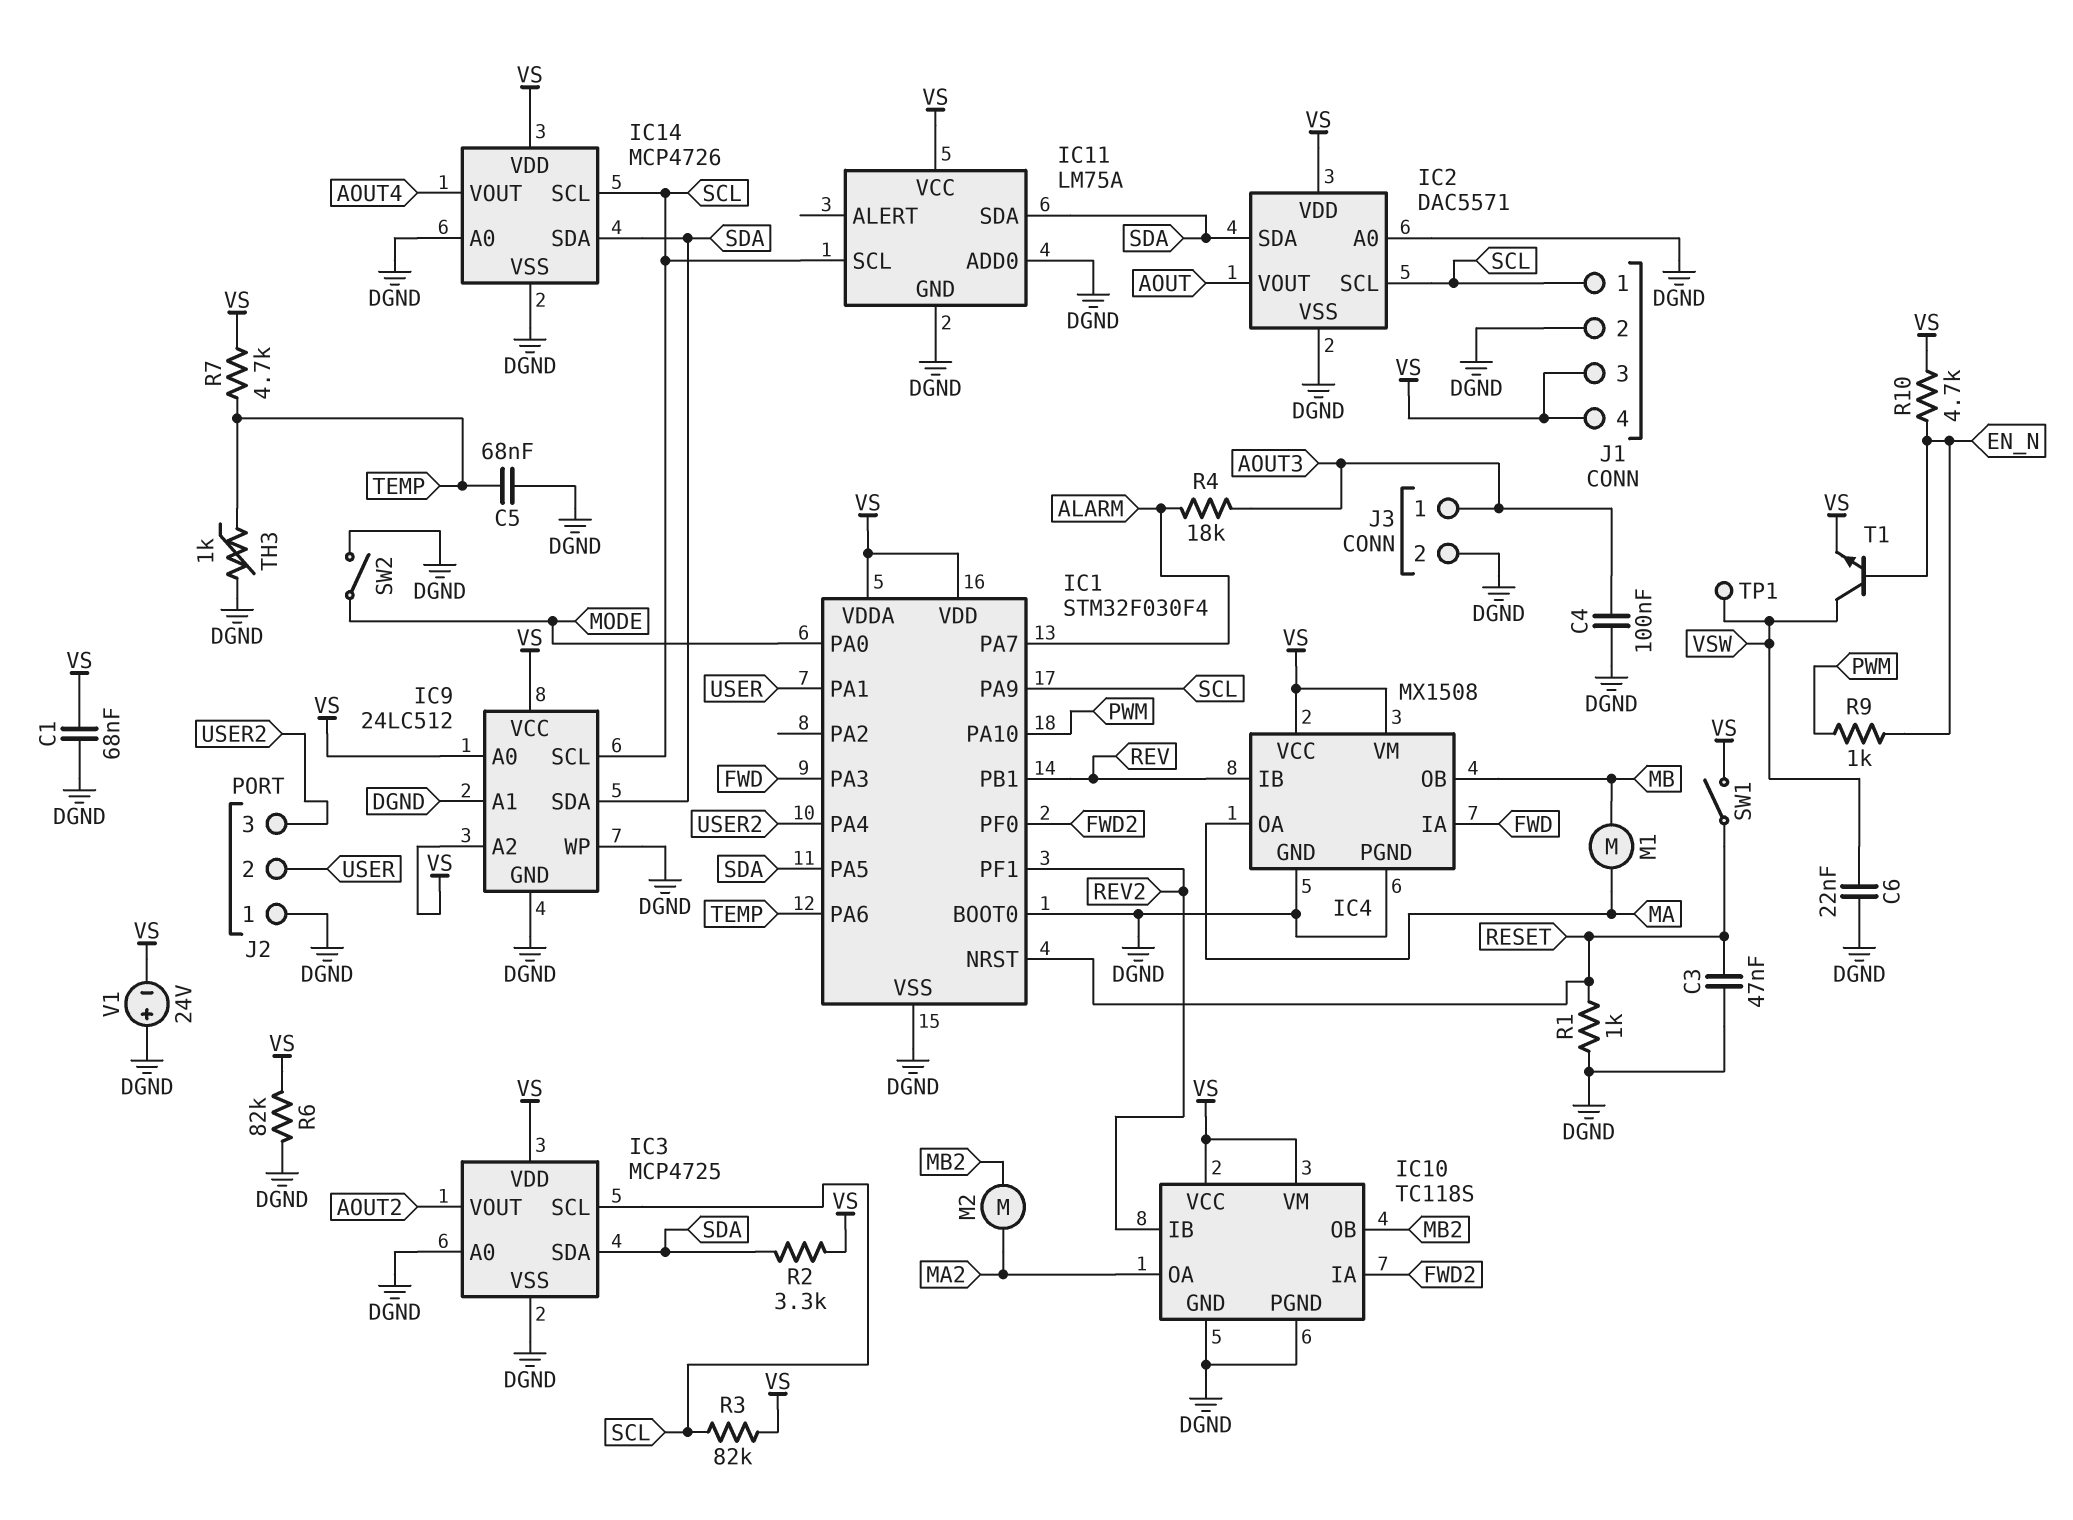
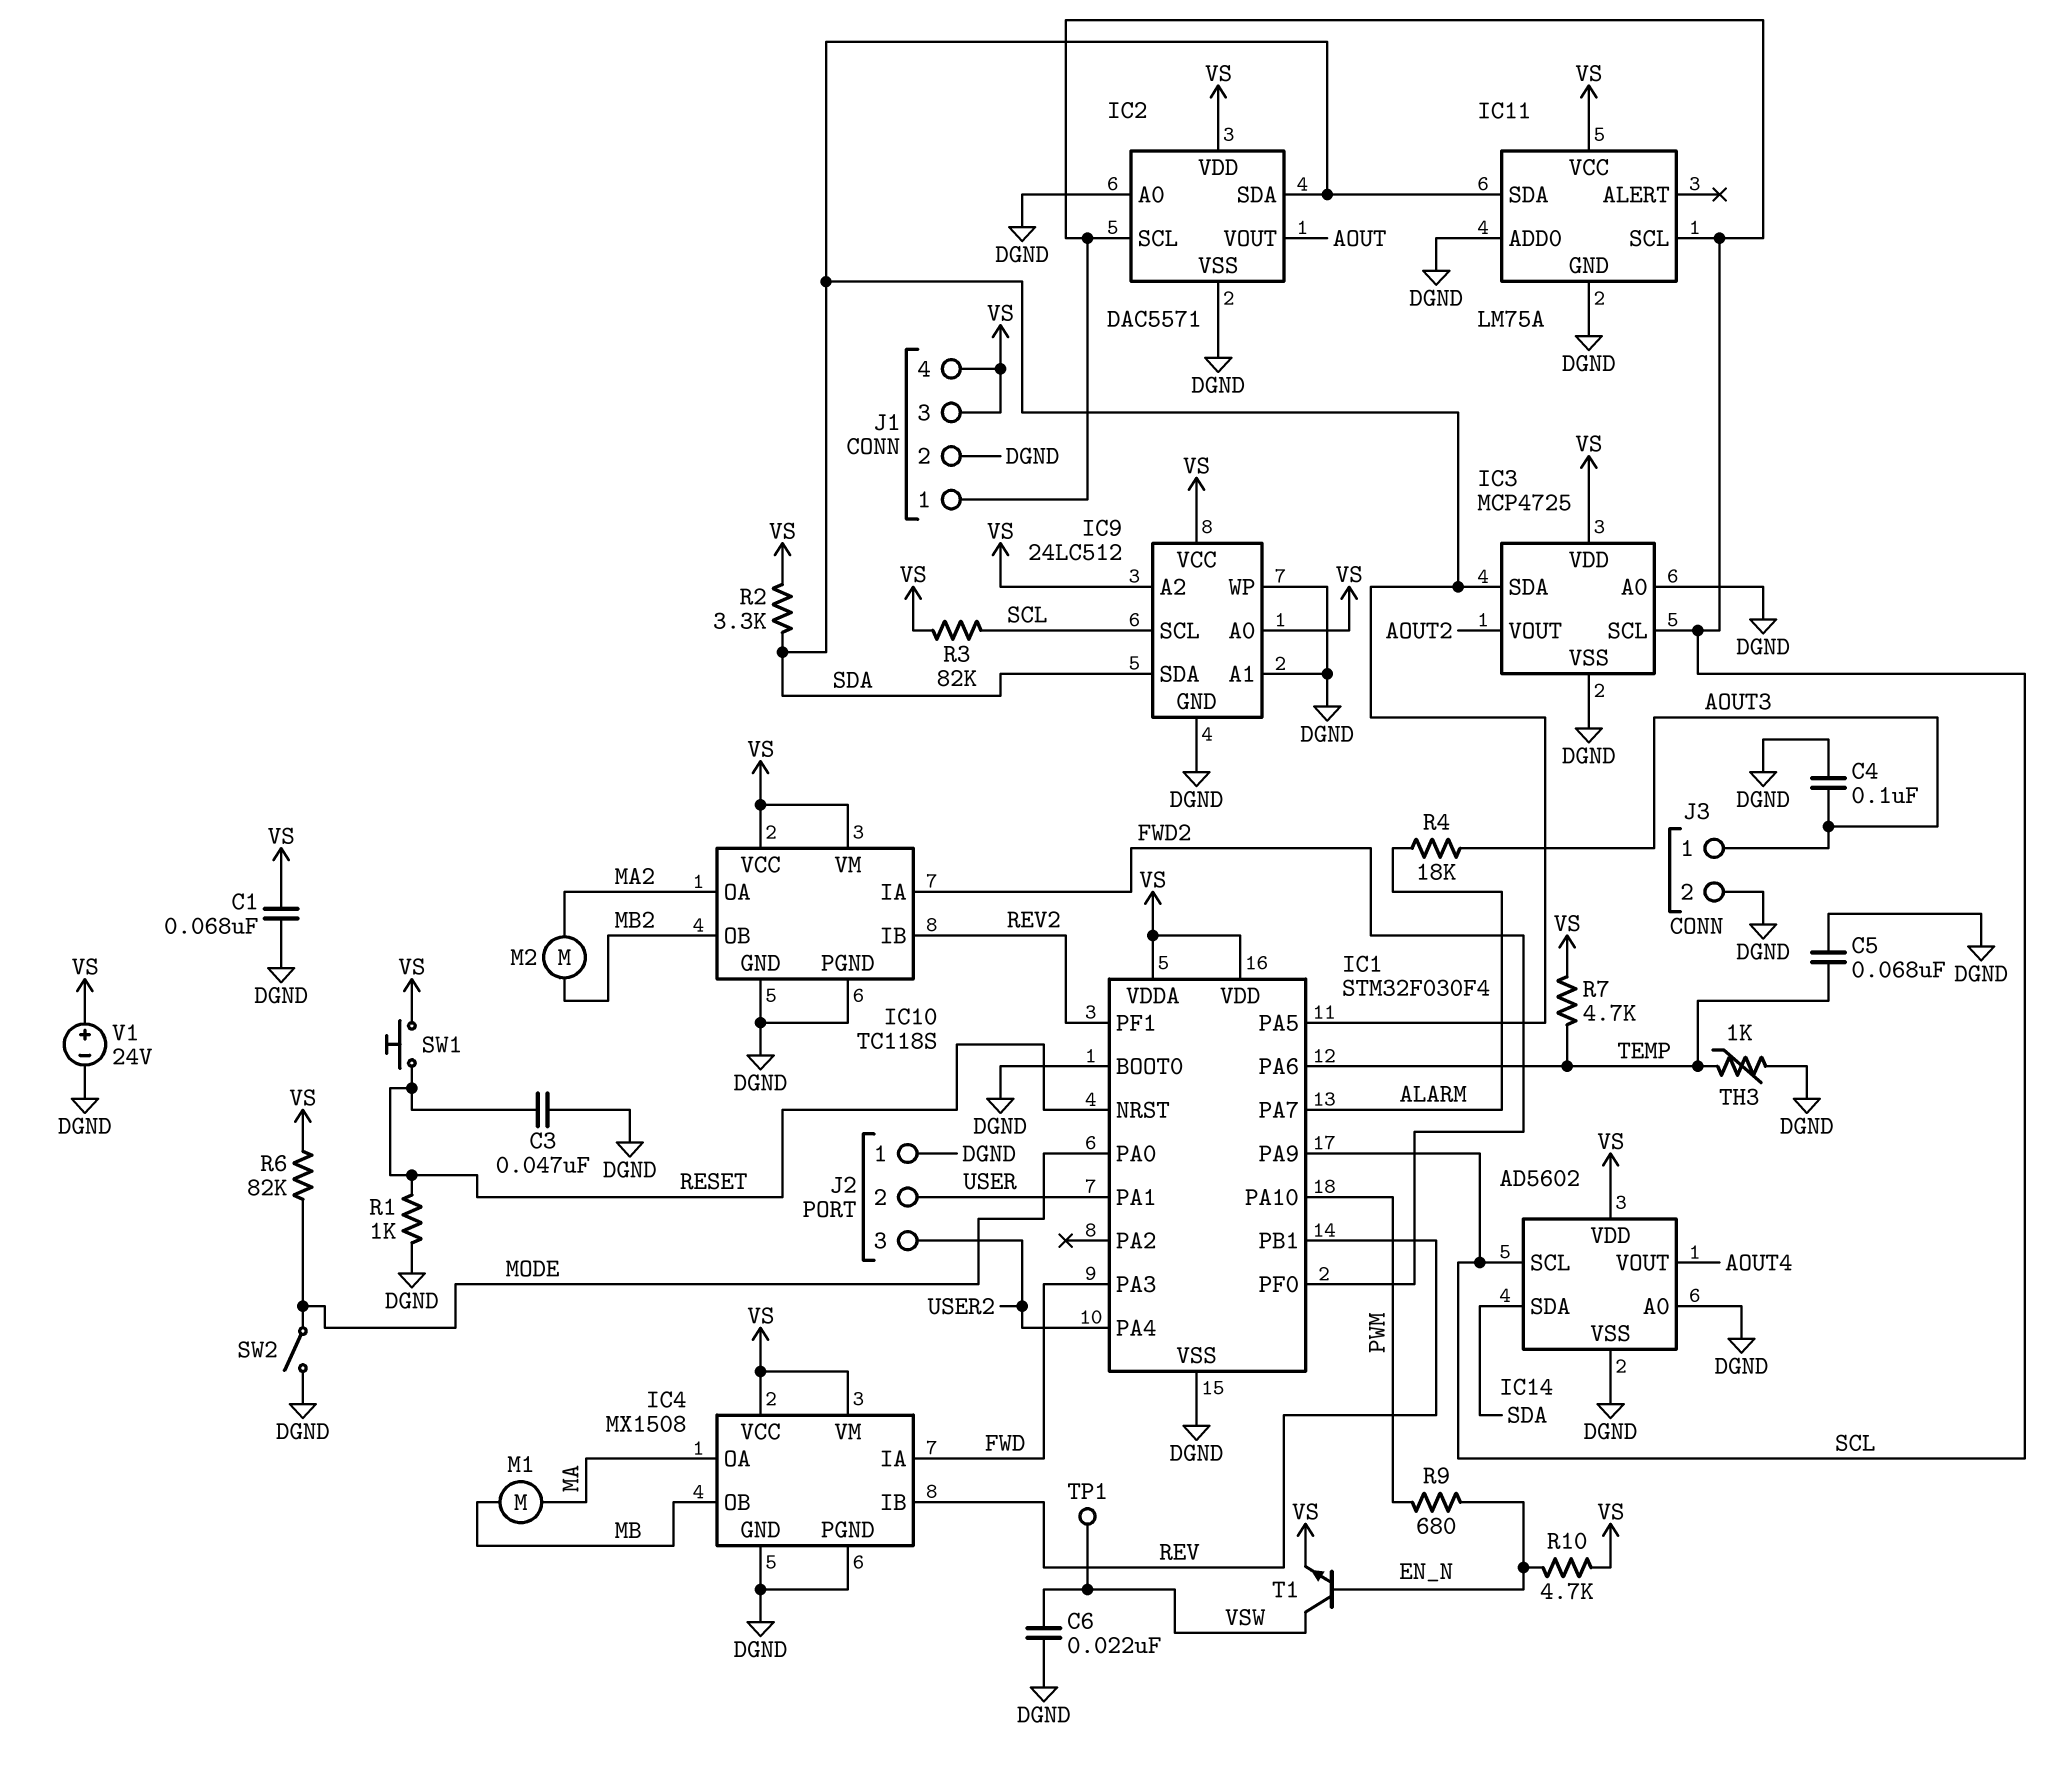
IC14: MCP4726 -> AD5602
R6: 82k (DGND, VS) -> 82k (MODE, VS)
R9: 1k (EN_N, PWM) -> 680 (EN_N, PWM)
SW1: switch (RESET, VS) -> button (RESET, VS)
V1: 24V (plus DGND, minus VS) -> 24V (plus VS, minus DGND)

